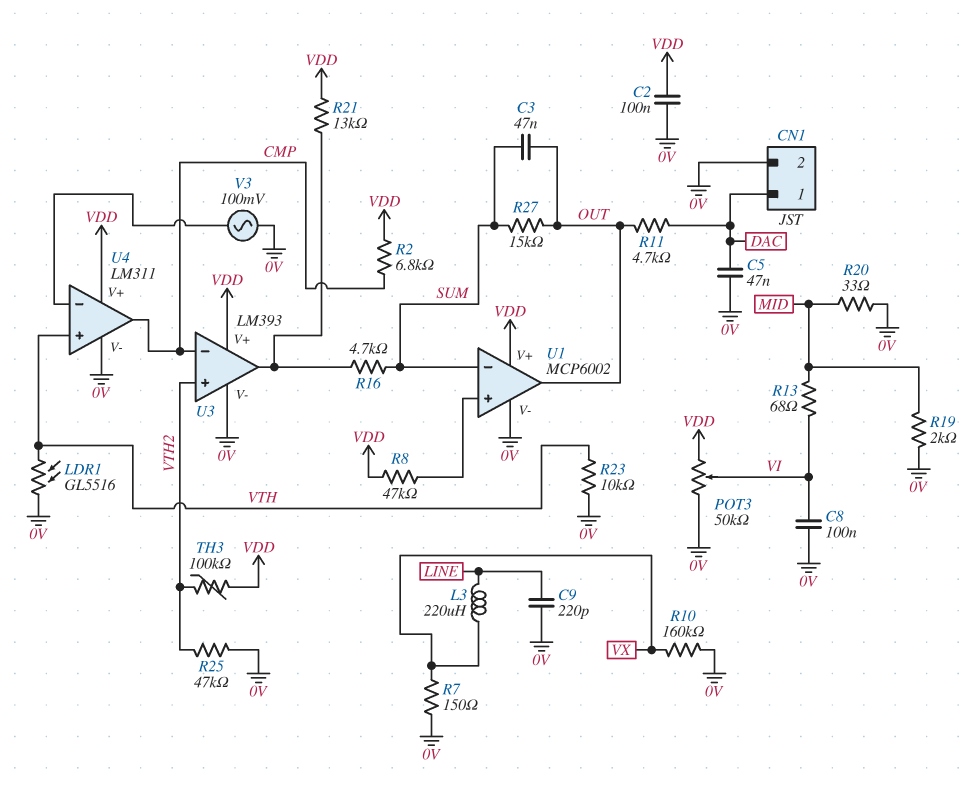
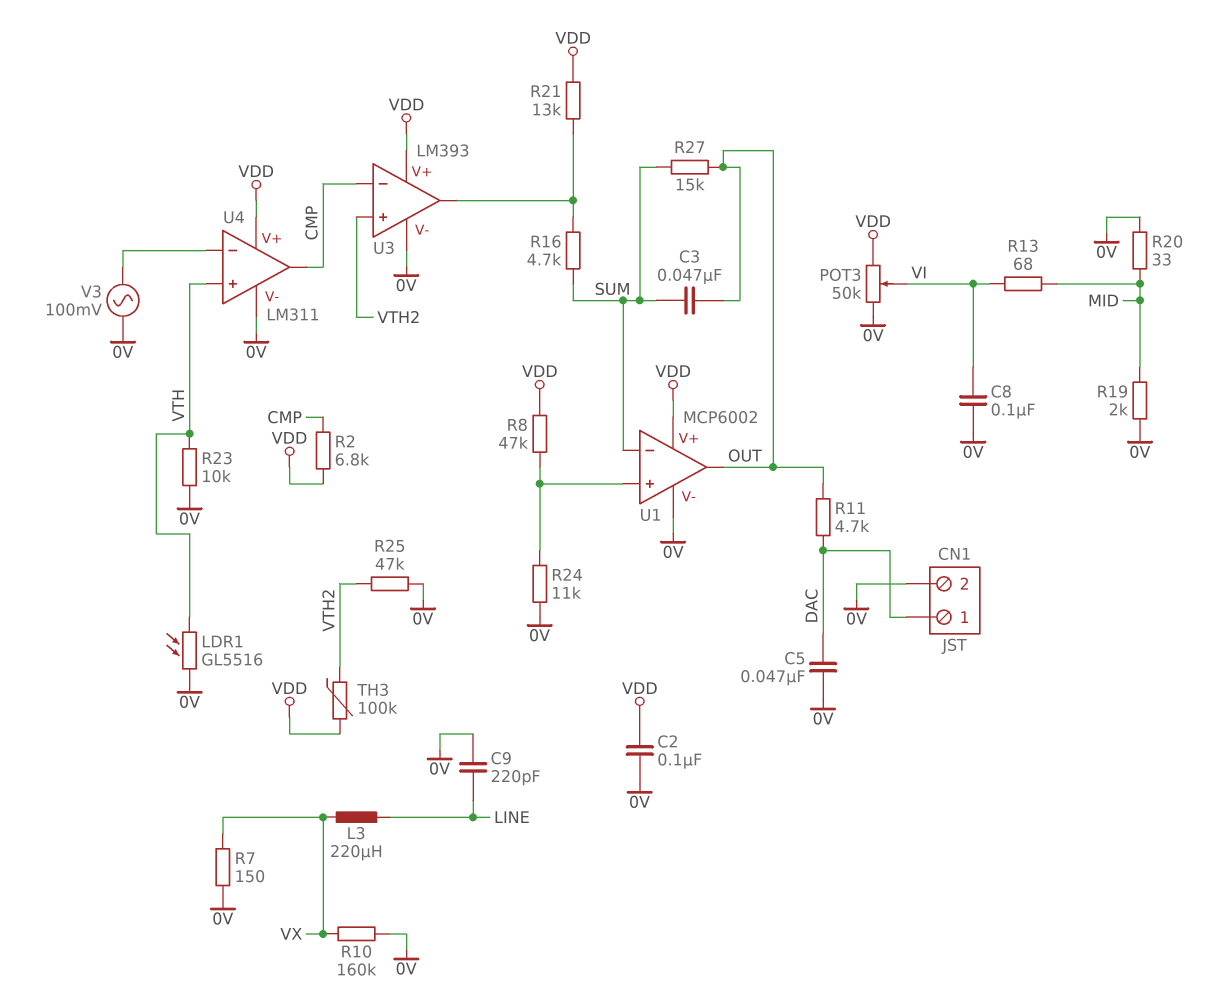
R24: none -> 11k (0V, U1/in+)

